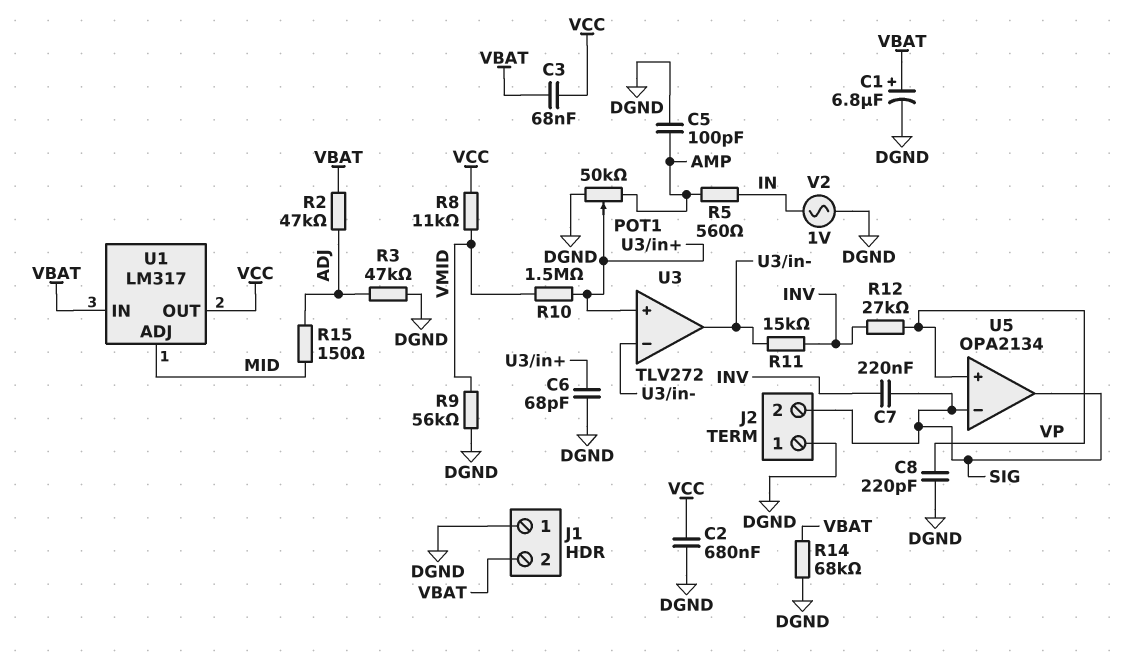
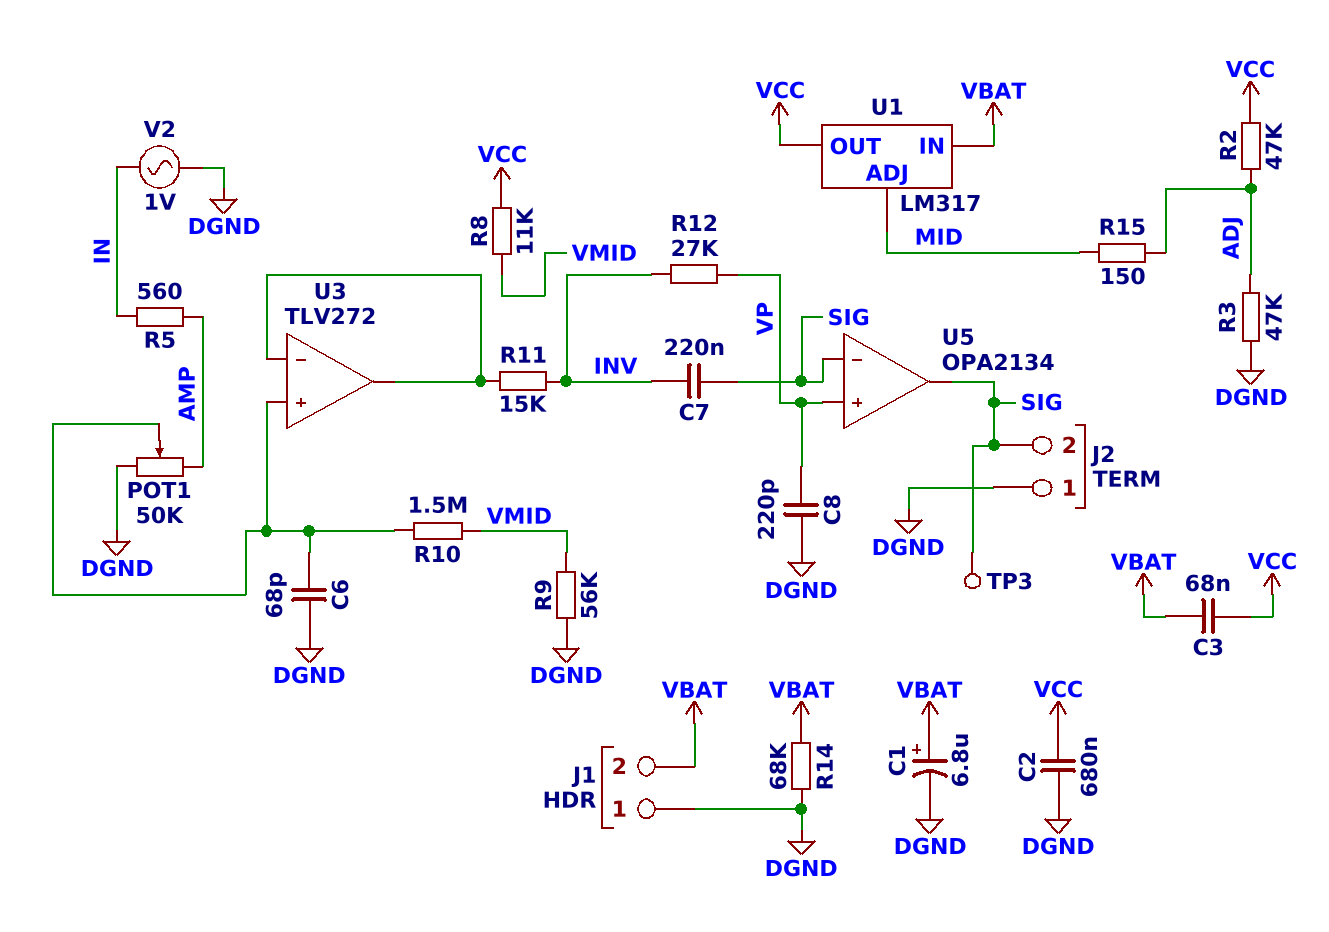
C5: 100pF (AMP, DGND) -> none
R2: 47k (ADJ, VBAT) -> 47k (ADJ, VCC)
TP3: none -> test point (SIG)

